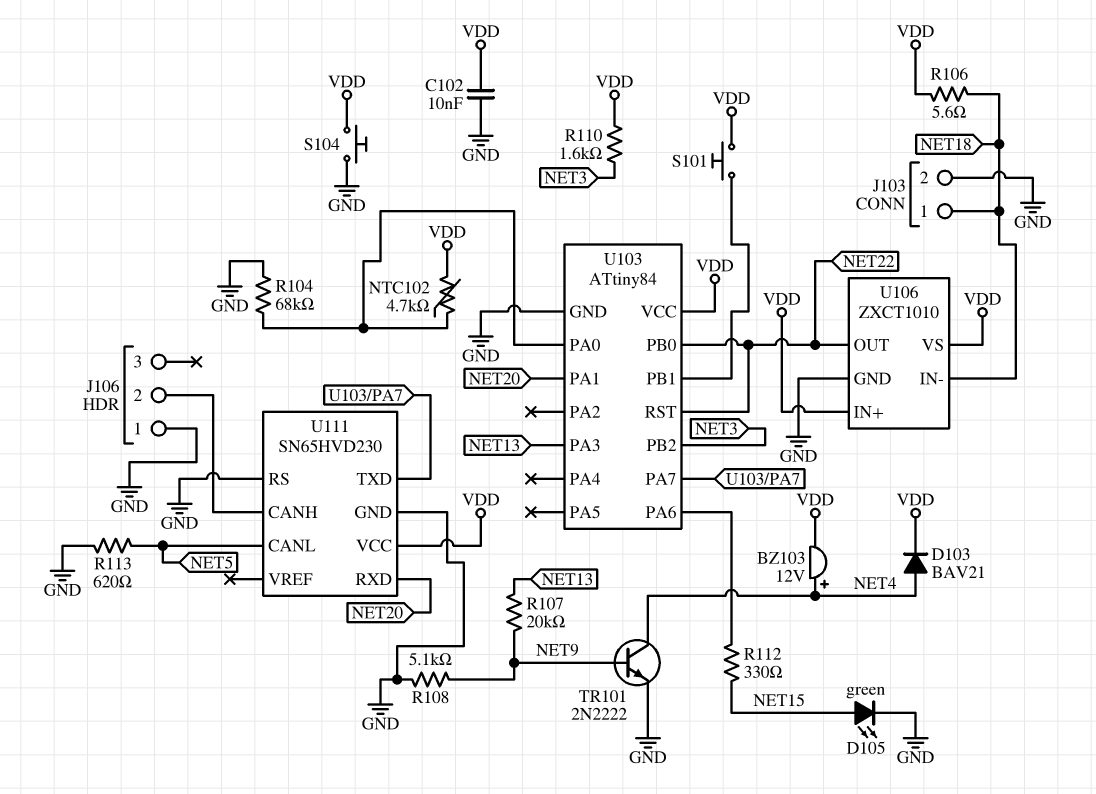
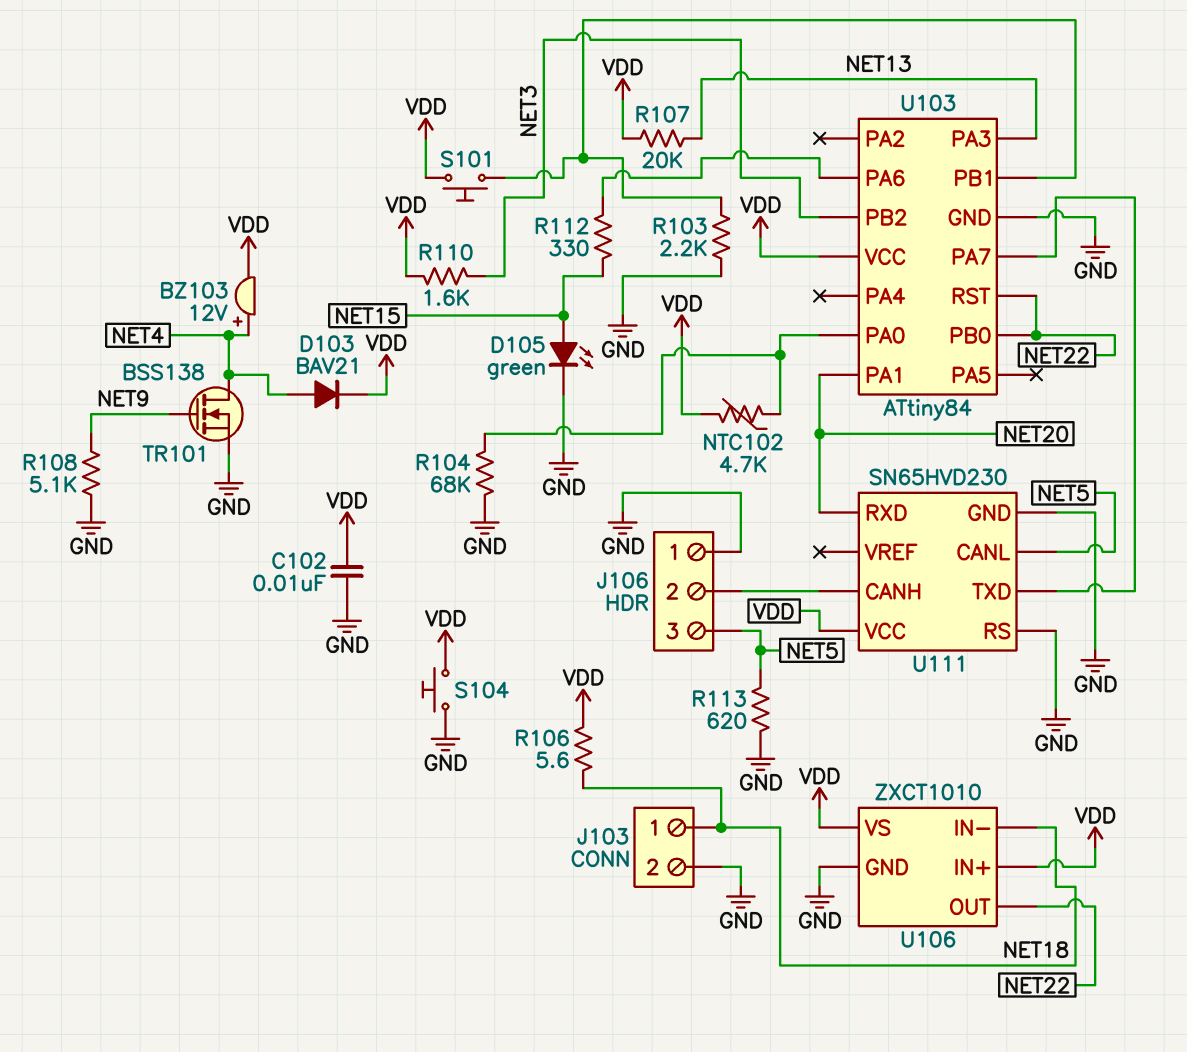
J106 pin 3: none -> NET5
R103: none -> 2.2k (GND, U103/PB1)
R107: 20k (NET9, NET13) -> 20k (NET13, VDD)
TR101: NPN 2N2222 (B NET9, C NET4, E GND) -> NMOS BSS138 (G NET9, D NET4, S GND)

